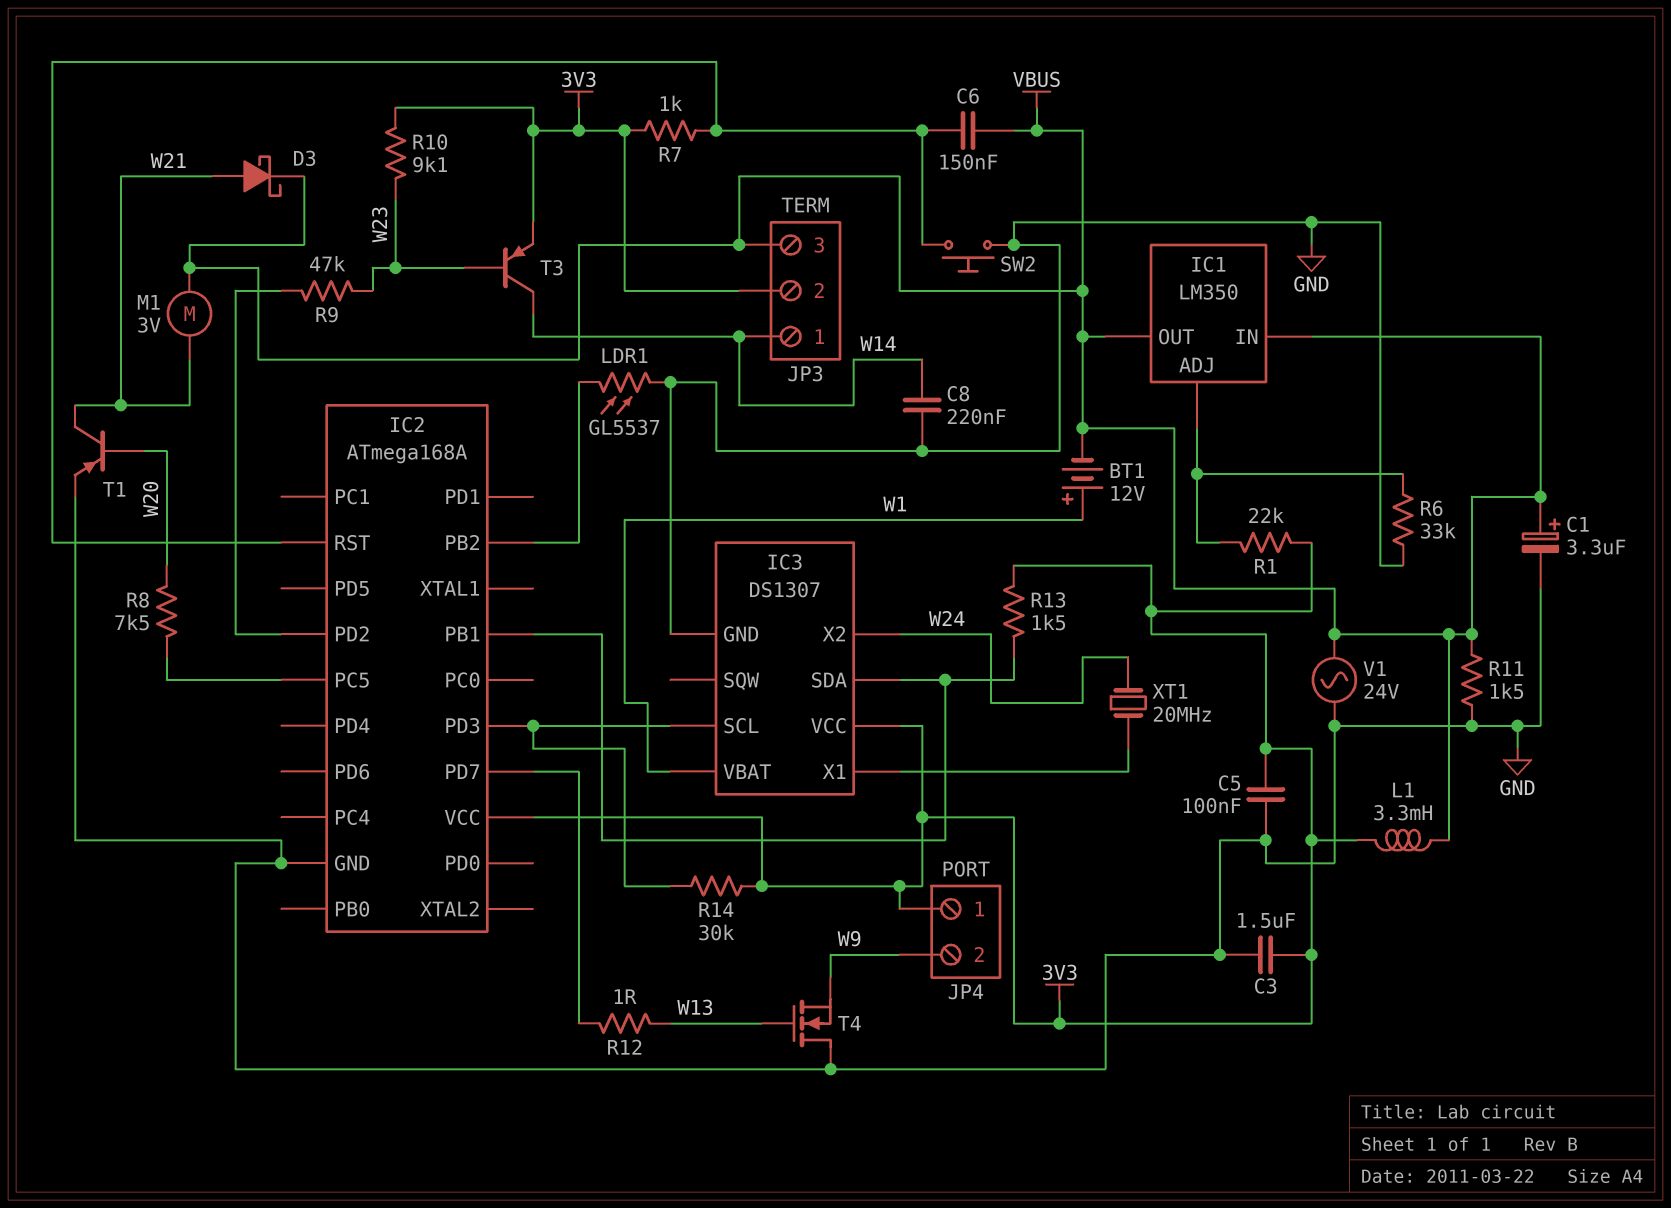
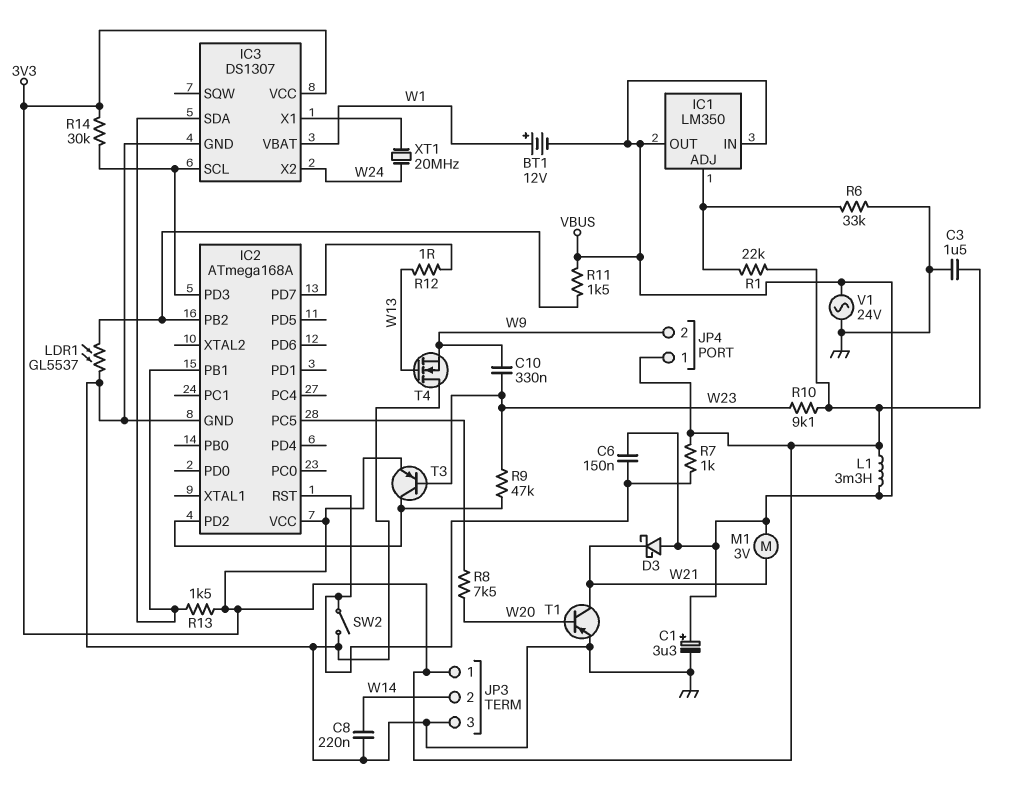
C5: 100nF (3V3, GND) -> none
C10: none -> 330nF (W9, W23)
D3: schottky (A W21, K VBUS) -> schottky (A VBUS, K W21)
JP3 pin 1: W14 -> 3V3
JP3 pin 2: 3V3 -> W14
JP3 pin 3: VBUS -> GND
R11: 1.5k (GND, VBUS) -> 1.5k (IC2/PB2, VBUS)
SW2: button (GND, IC2/RST) -> switch (GND, IC2/RST)
T3: PNP (B W23, C W14, E 3V3) -> PNP (B W23, C IC2/PD2, E 3V3)

